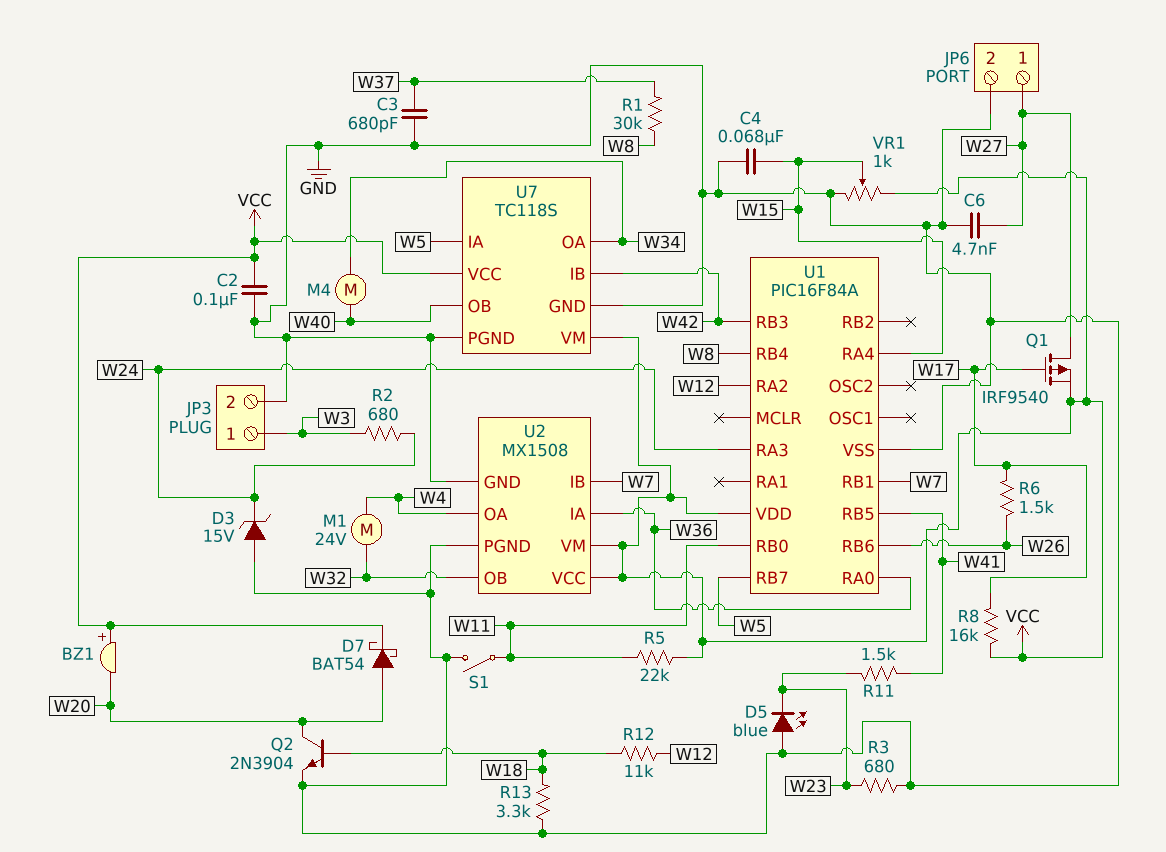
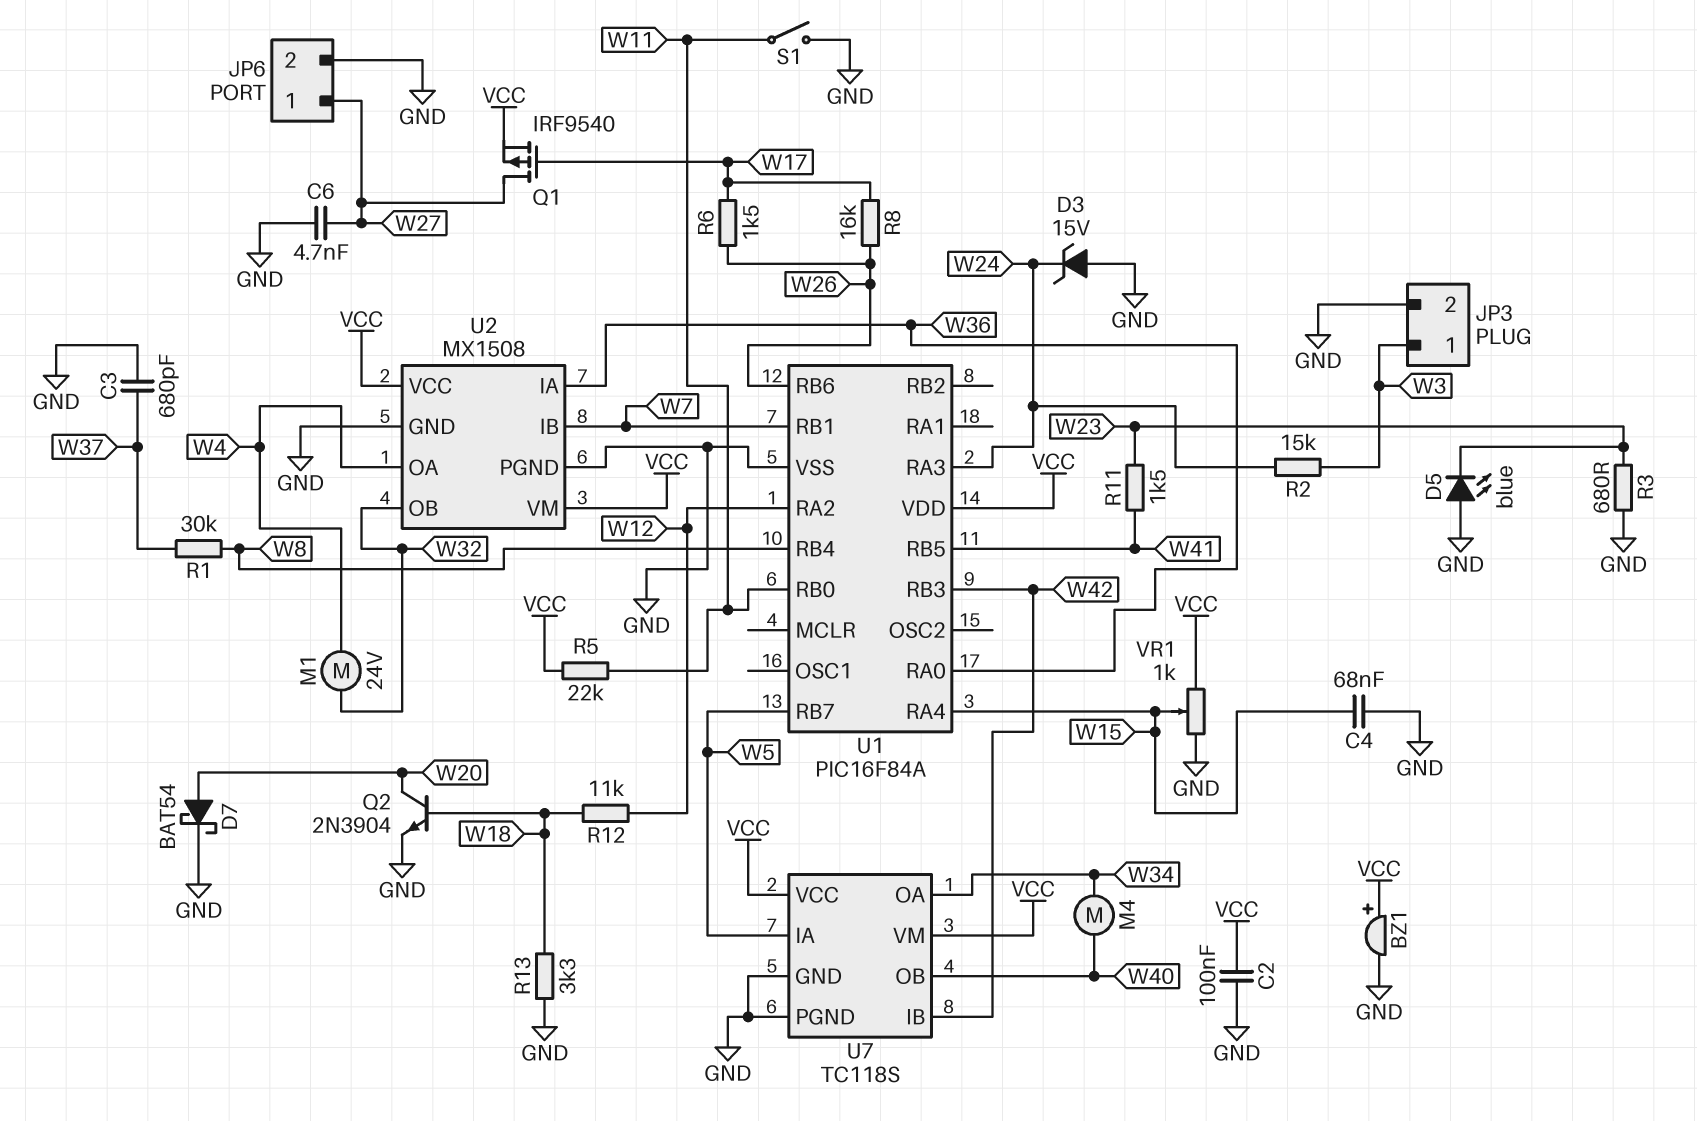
BZ1: buzzer (plus VCC, minus W20) -> buzzer (plus VCC, minus GND)
D7: schottky BAT54 (A W20, K VCC) -> schottky BAT54 (A W20, K GND)
R2: 680 (W3, W24) -> 15k (W3, W24)
R8: 16k (VCC, W17) -> 16k (W17, W26)

